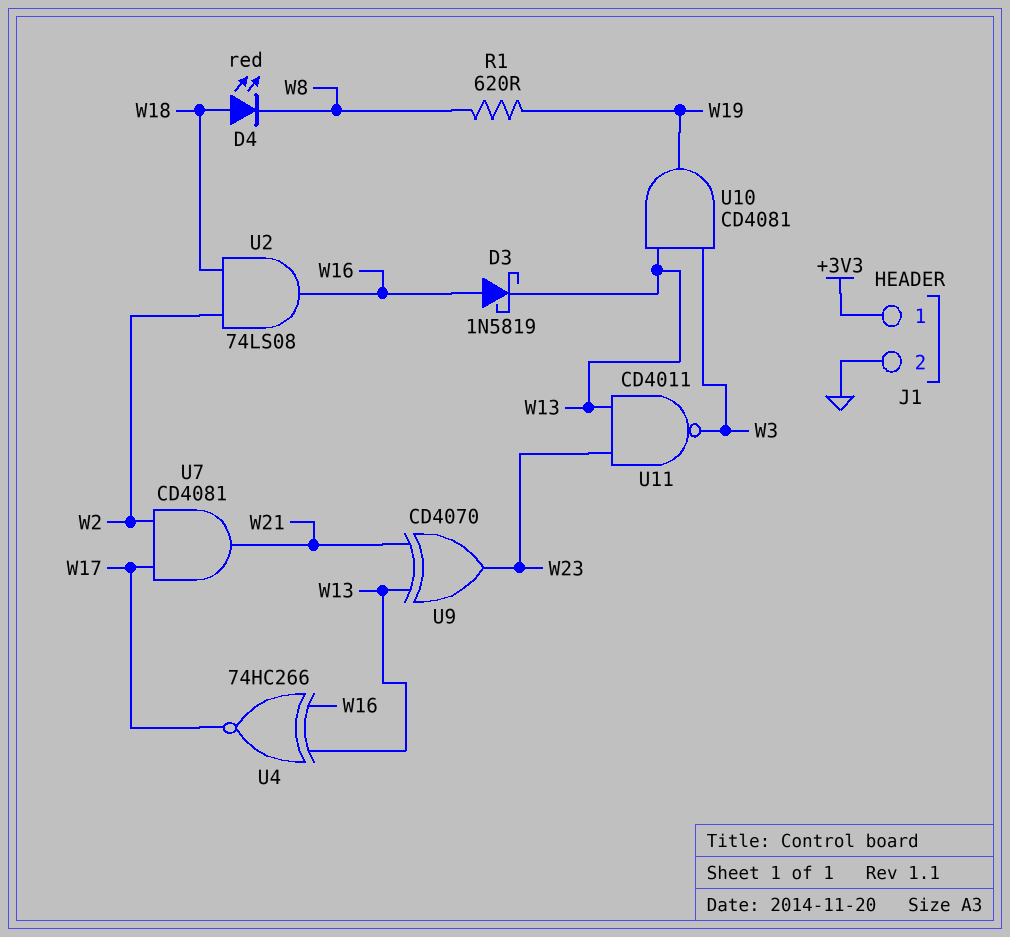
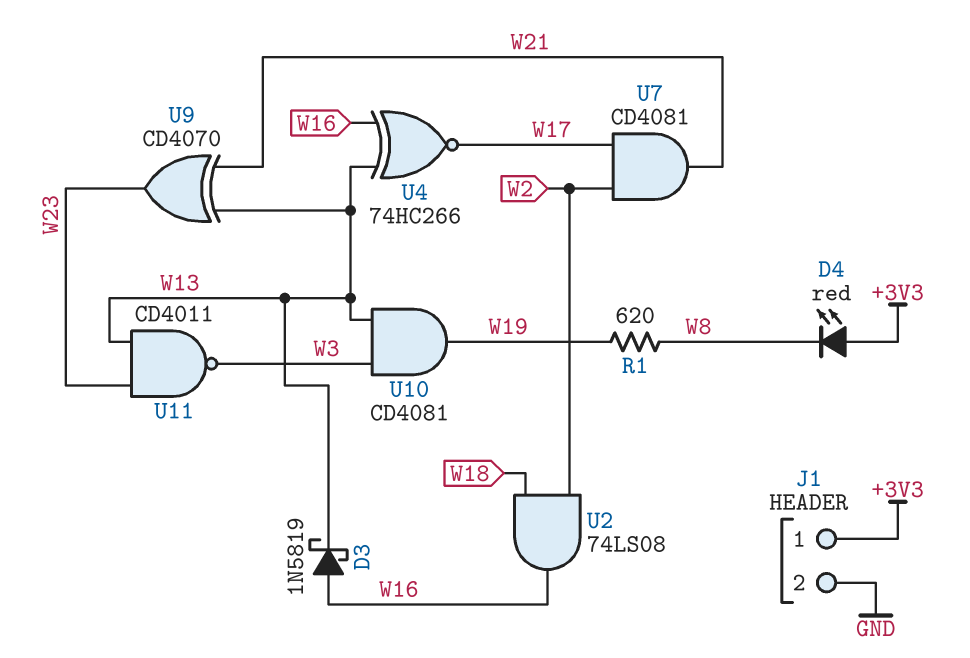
D4: LED red (A W18, K W8) -> LED red (A +3V3, K W8)

